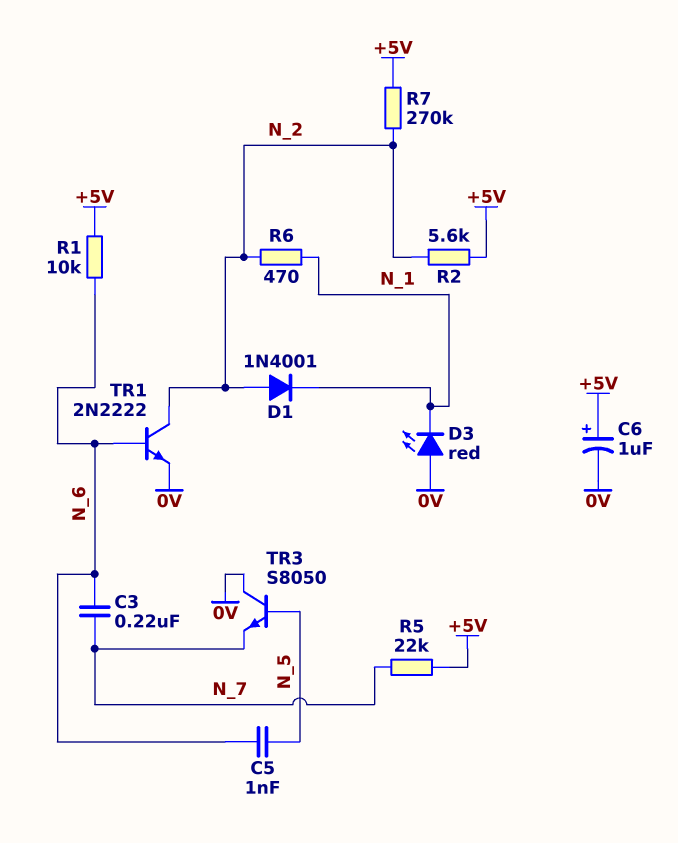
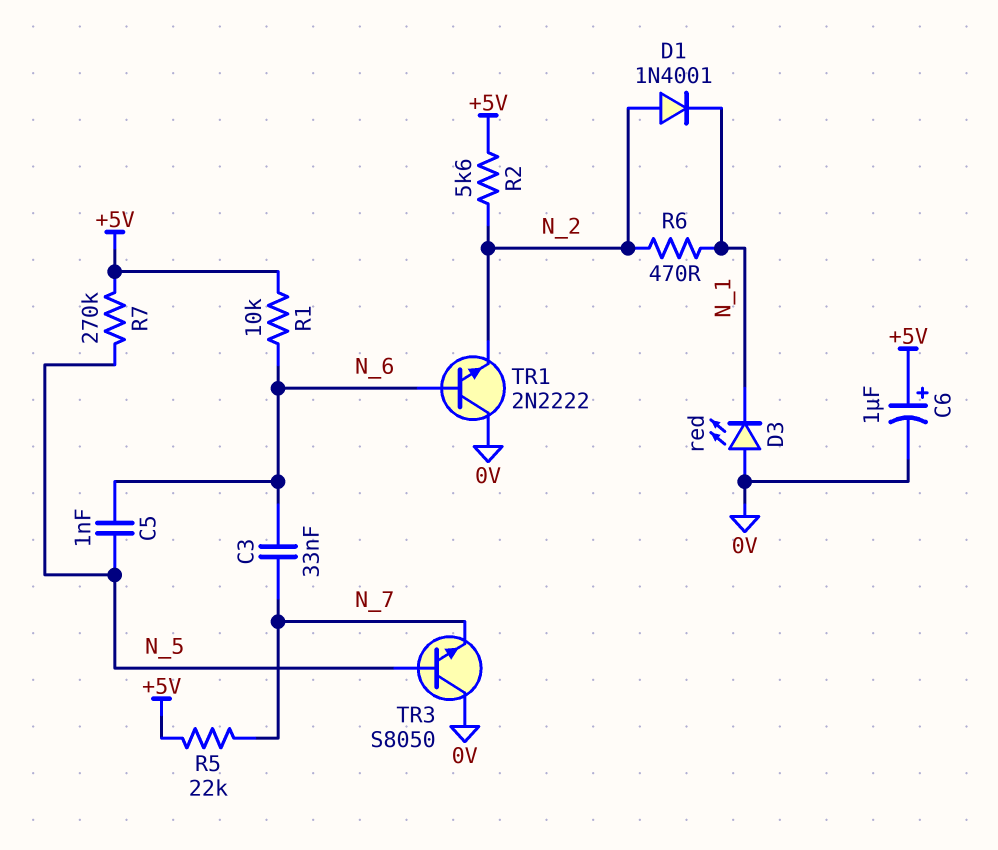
C3: 220nF (N_6, N_7) -> 33nF (N_6, N_7)
R7: 270k (+5V, N_2) -> 270k (+5V, N_5)
TR1: NPN 2N2222 (B N_6, C N_2, E 0V) -> NPN 2N2222 (B N_6, C 0V, E N_2)

